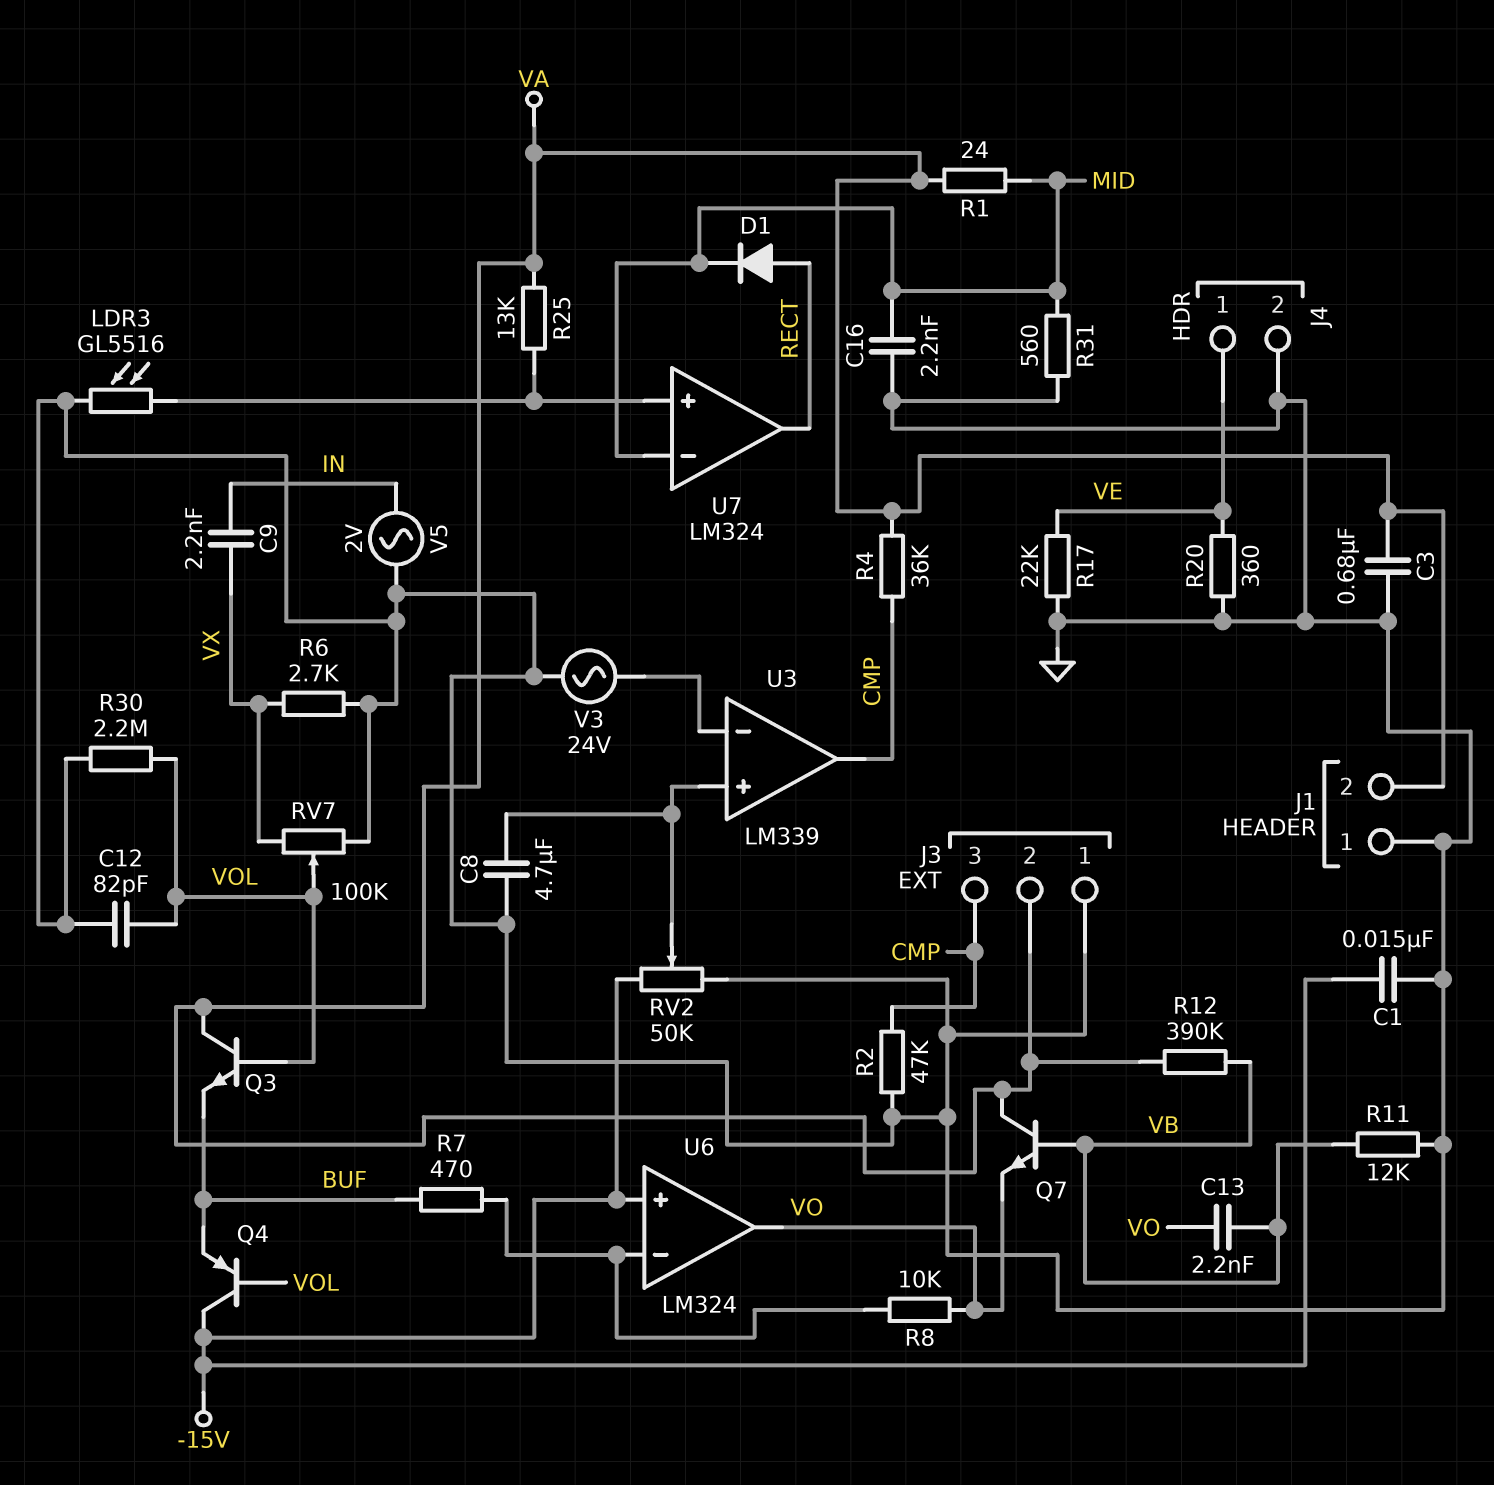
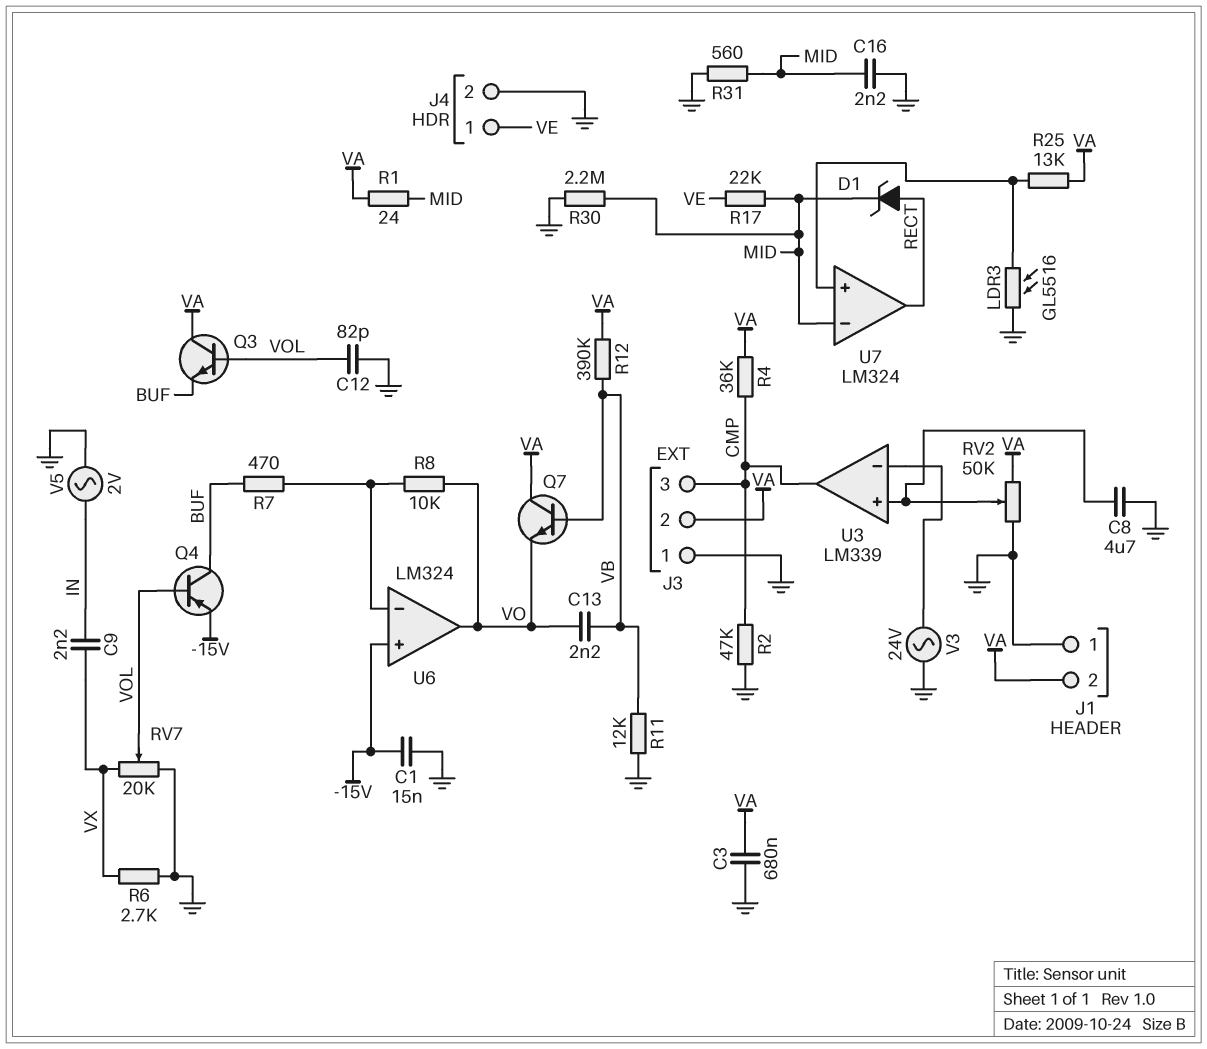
D1: diode (A RECT, K MID) -> zener (A RECT, K MID)
Q4: PNP (B VOL, C -15V, E BUF) -> PNP (B VOL, C BUF, E -15V)
R17: 22k (GND, VE) -> 22k (MID, VE)
R20: 360 (GND, VE) -> none
R30: 2.2M (GND, VOL) -> 2.2M (GND, MID)
RV2: 50k (-15V, GND, wiper U3/in+) -> 50k (GND, VA, wiper U3/in+)
RV7: 100k (GND, VX, wiper VOL) -> 20k (GND, VX, wiper VOL)

